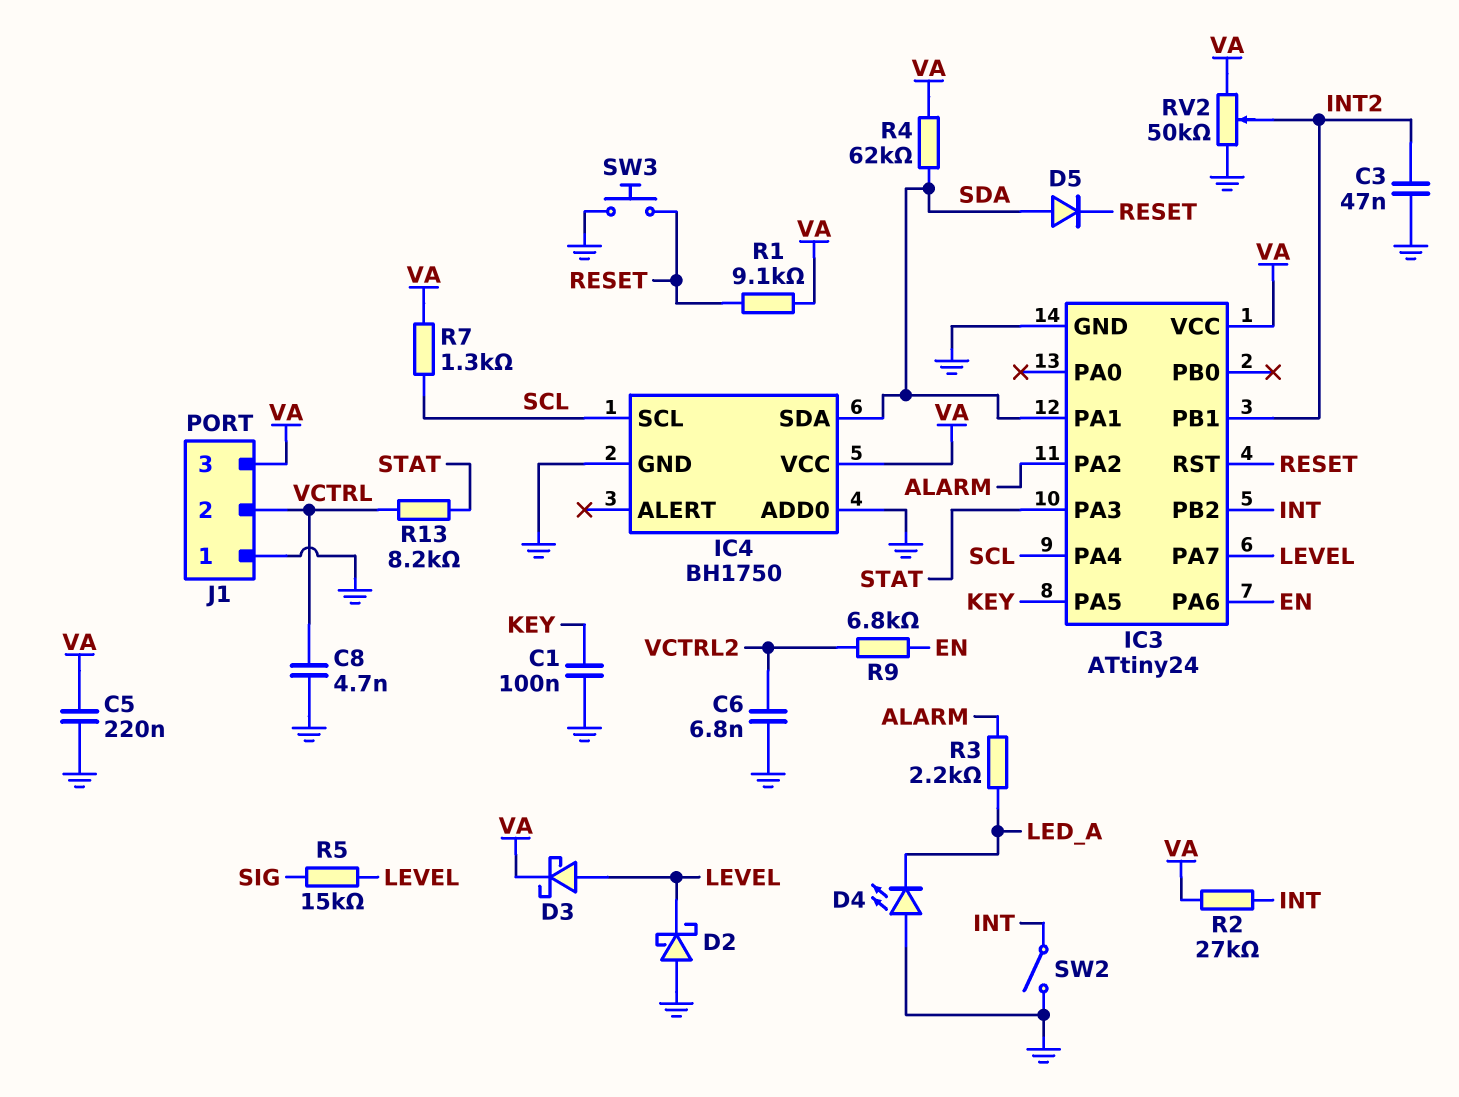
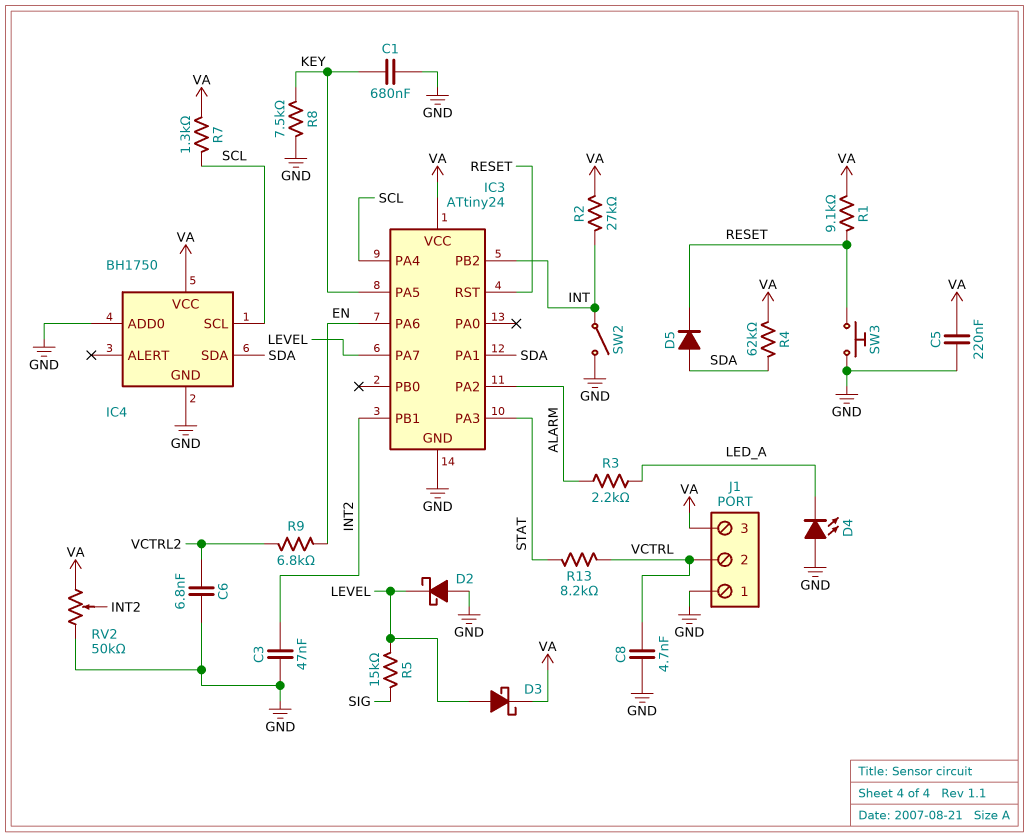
C1: 100nF (GND, KEY) -> 680nF (GND, KEY)
R8: none -> 7.5k (GND, KEY)

